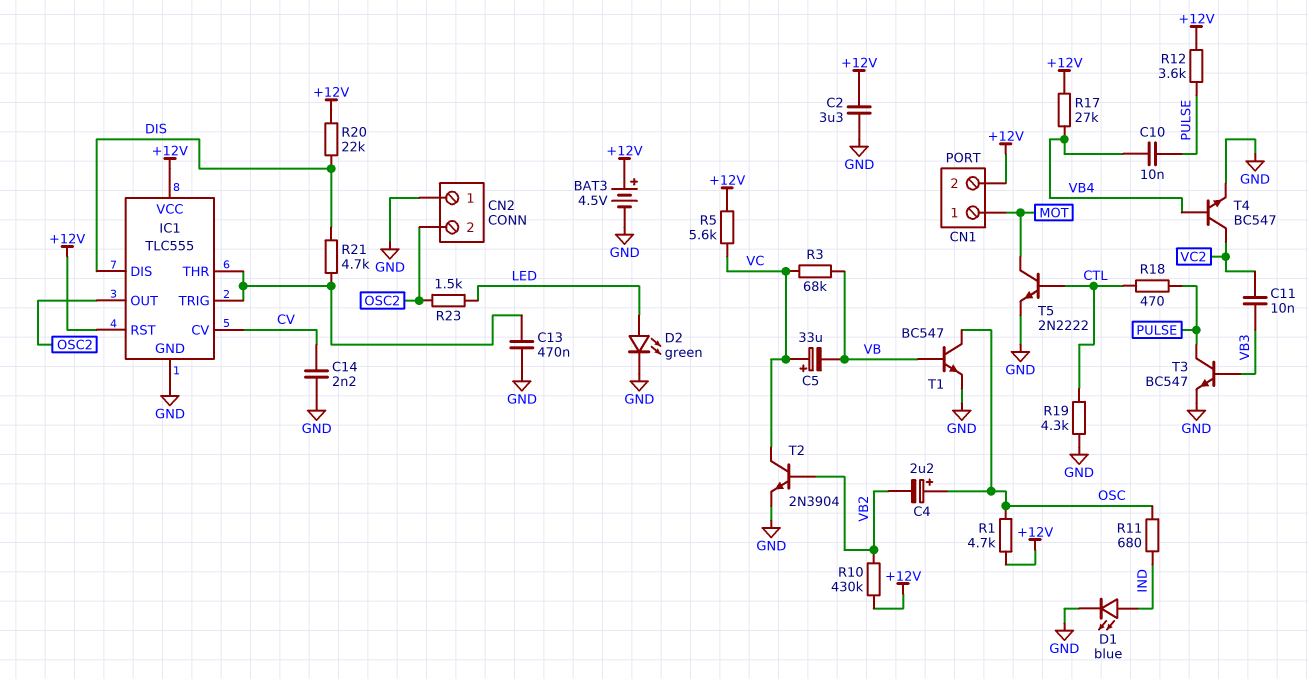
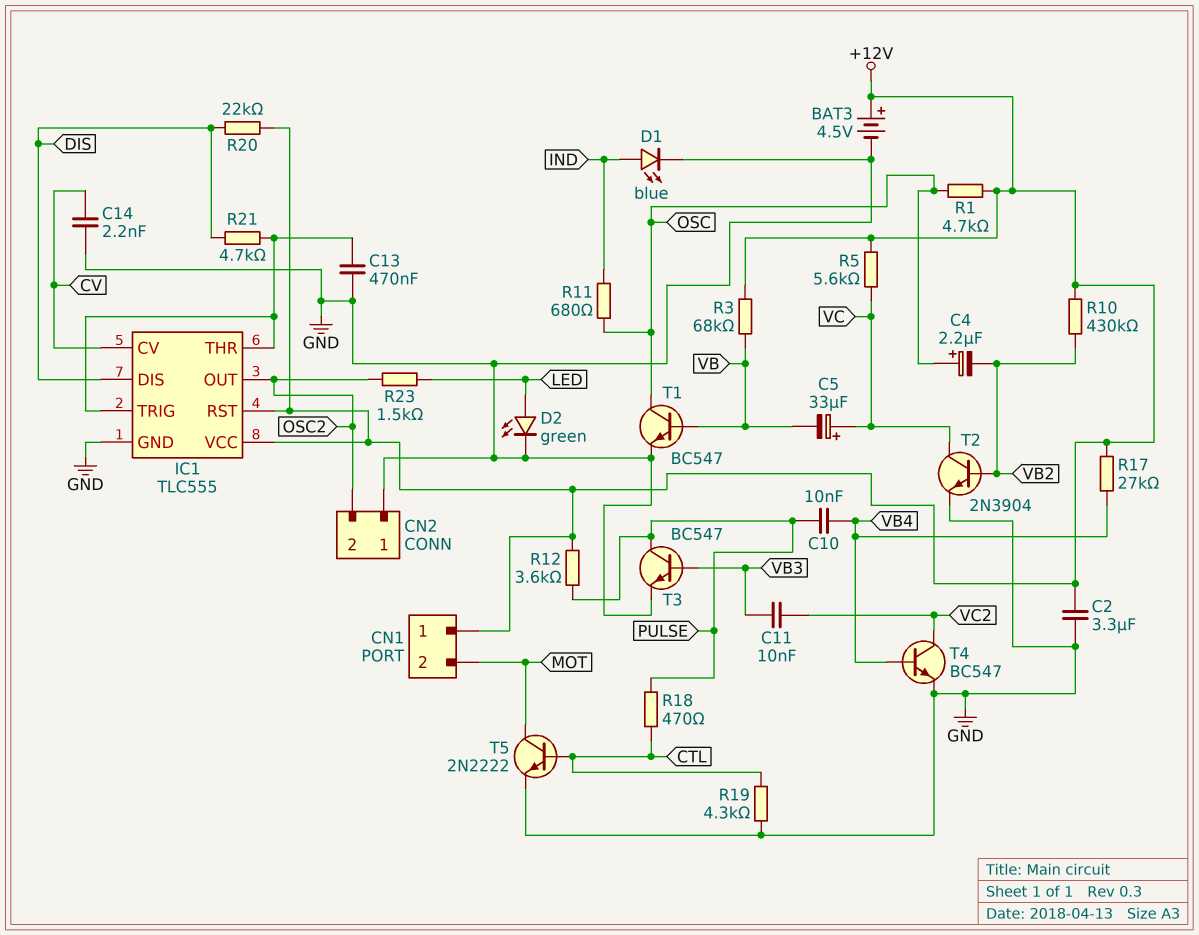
CN1 pin 1: MOT -> +12V
CN1 pin 2: +12V -> MOT
R3: 68k (VB, VC) -> 68k (+12V, VB)

